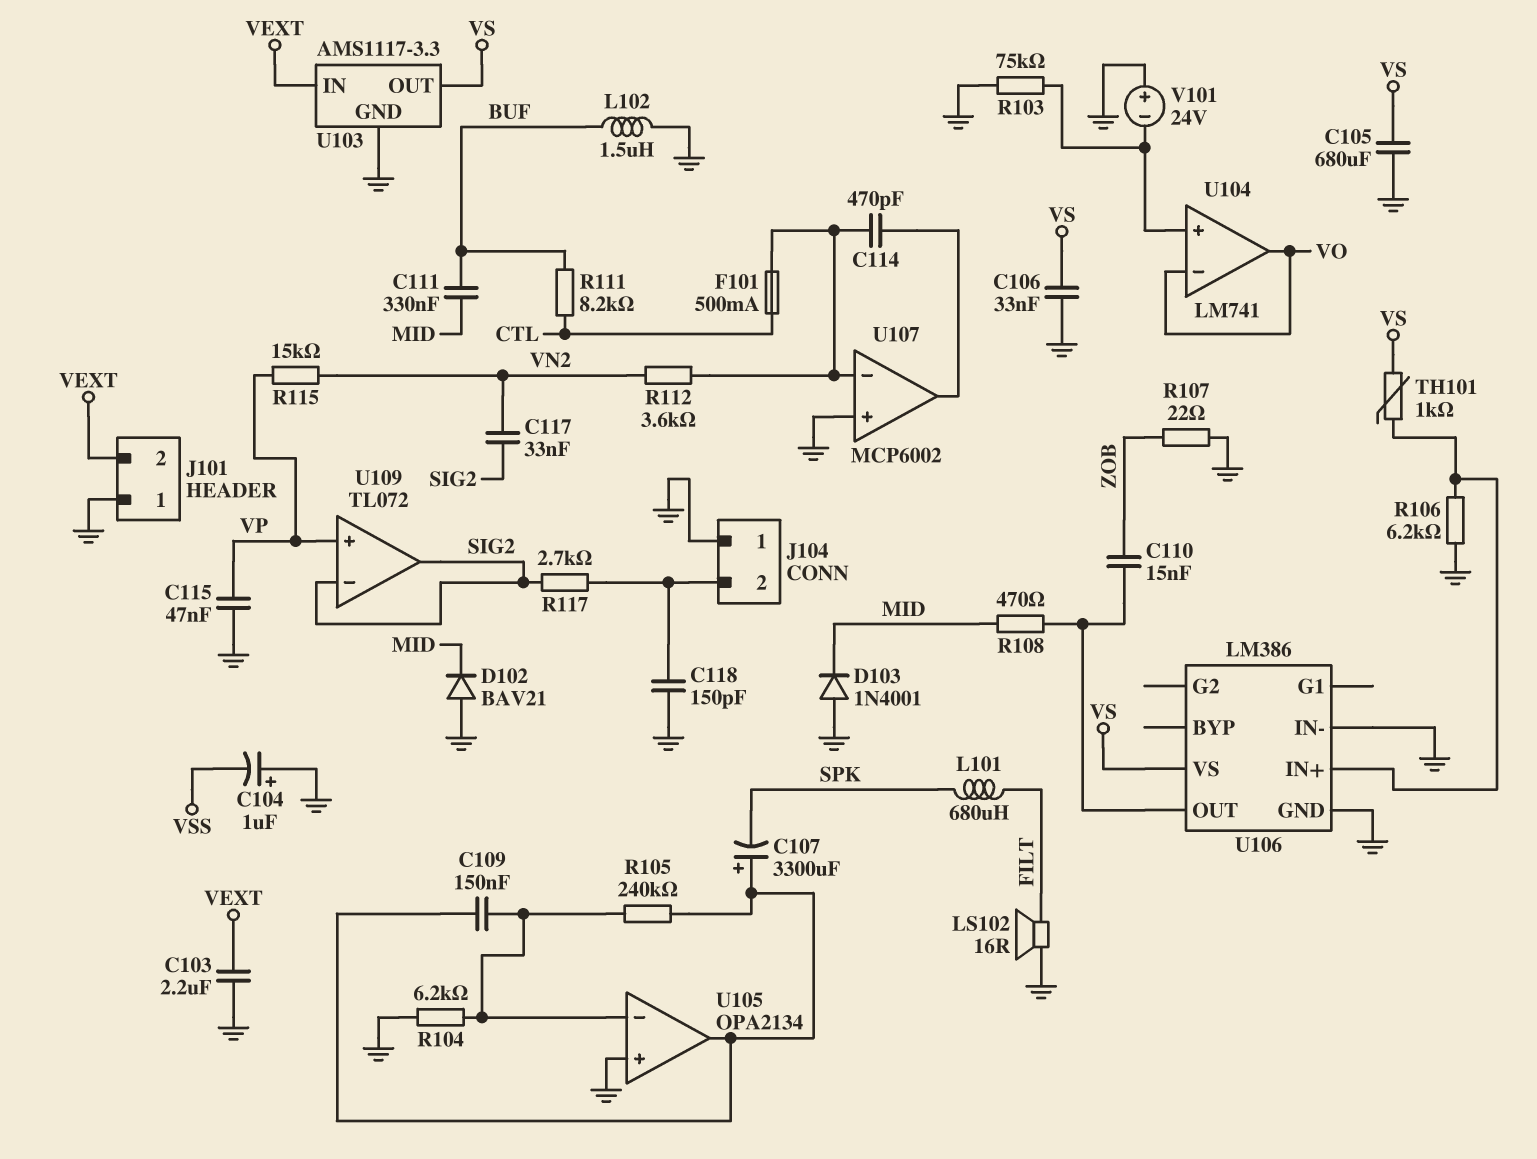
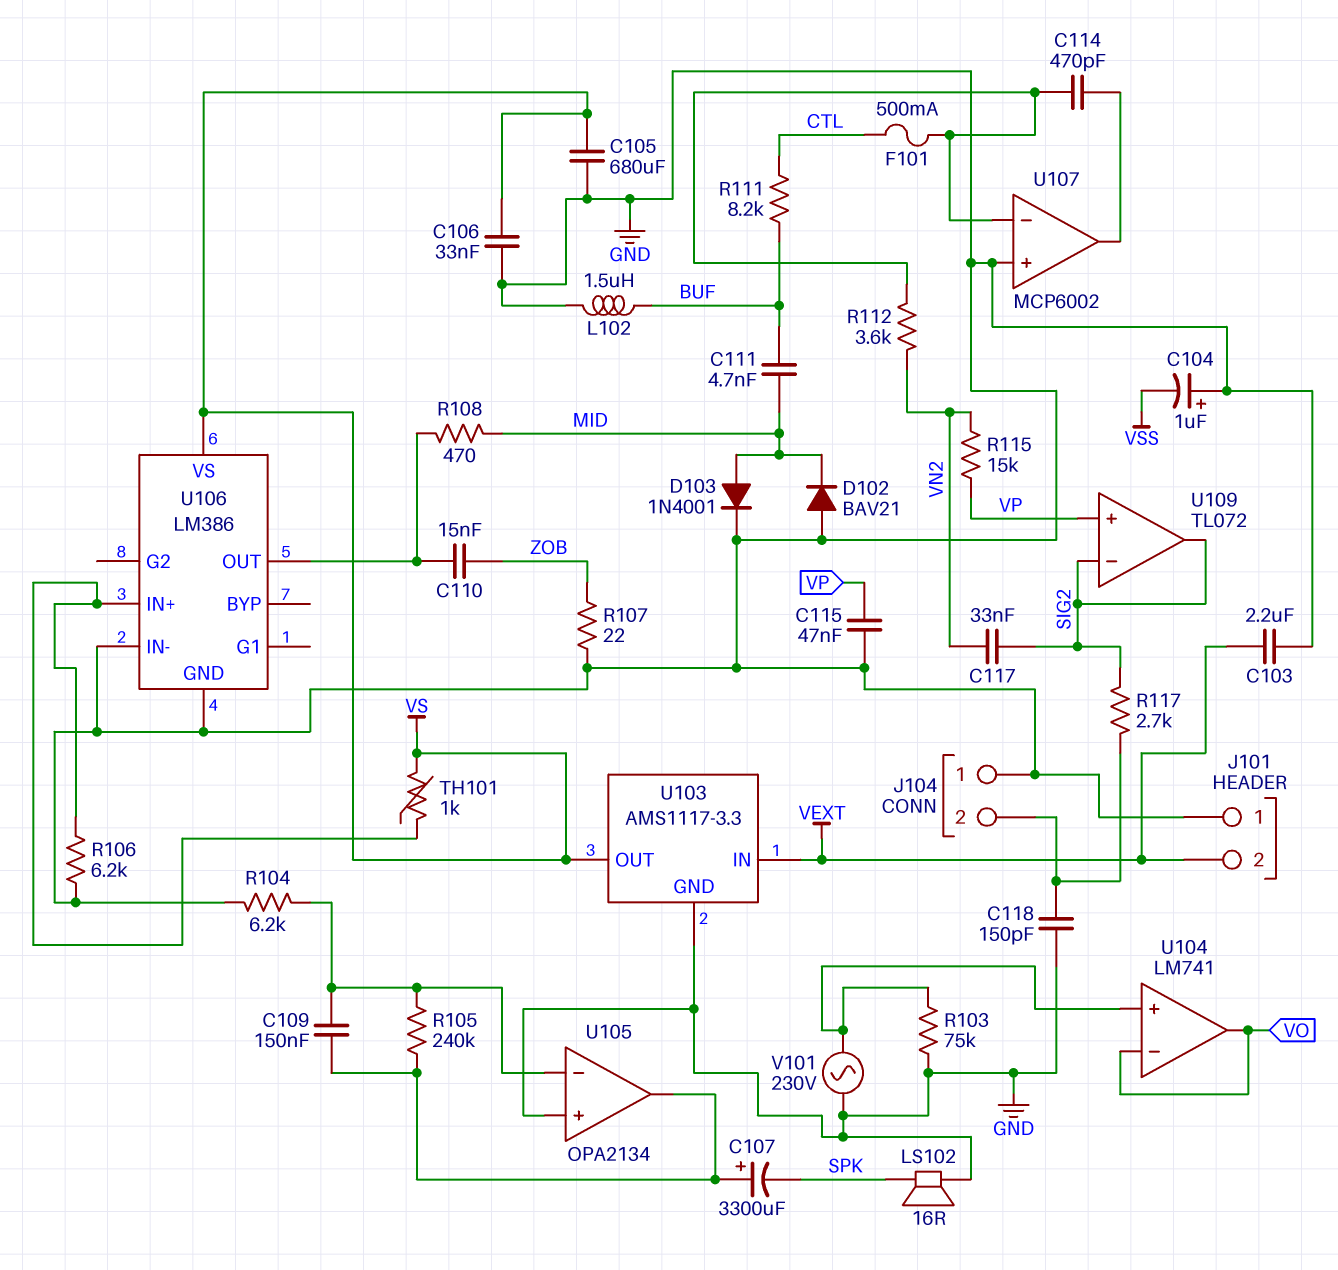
C111: 330nF (BUF, MID) -> 4.7nF (BUF, MID)
D103: diode 1N4001 (A GND, K MID) -> diode 1N4001 (A MID, K GND)
L101: 680uH (FILT, SPK) -> none
LS102: speaker 16R (FILT, GND) -> speaker 16R (GND, SPK)
V101: 24V (plus GND, minus U104/in+) -> AC 230V (GND, U104/in+)

